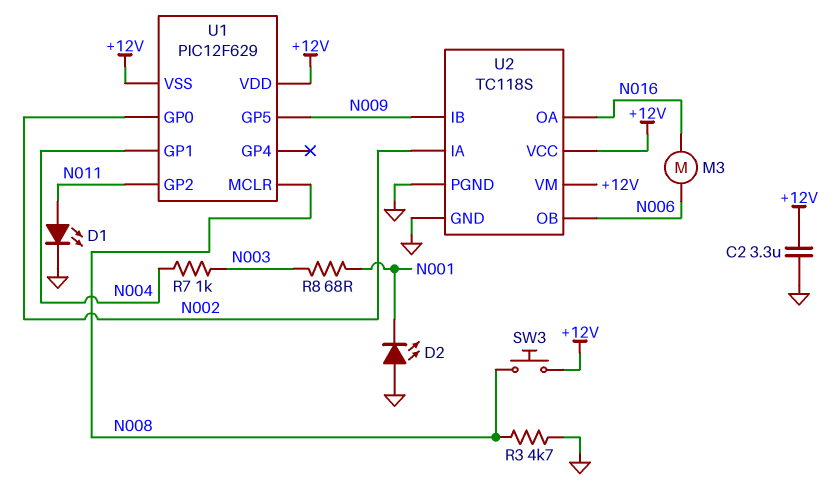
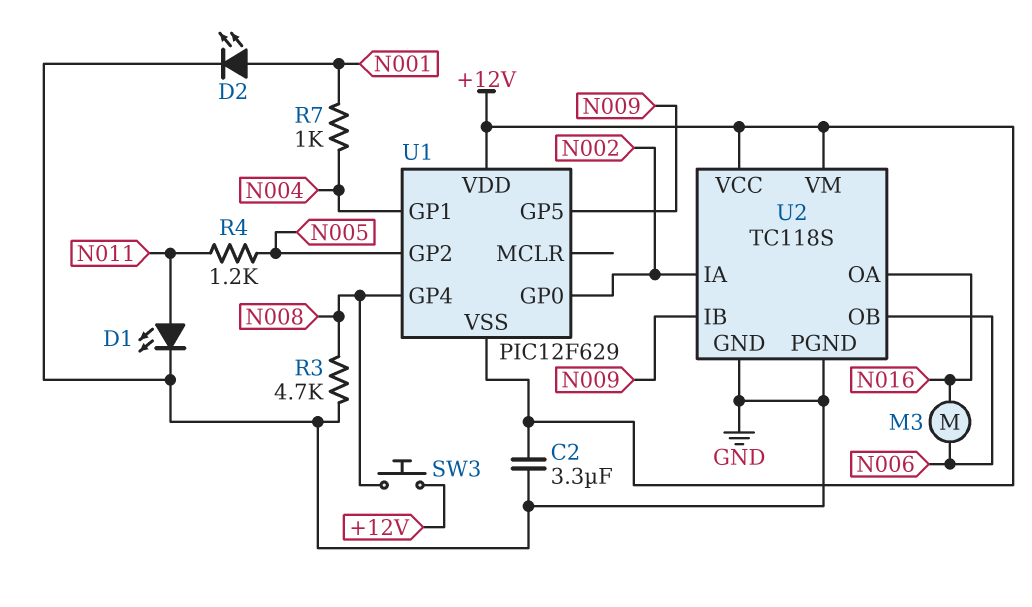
D2: LED (A GND, K N001) -> LED (A N001, K GND)
R4: none -> 1.2k (N005, N011)
R7: 1k (N003, N004) -> 1k (N001, N004)
R8: 68 (N001, N003) -> none
U1 pin GP2: N011 -> N005
U1 pin GP4: none -> N008
U1 pin MCLR: N008 -> none

